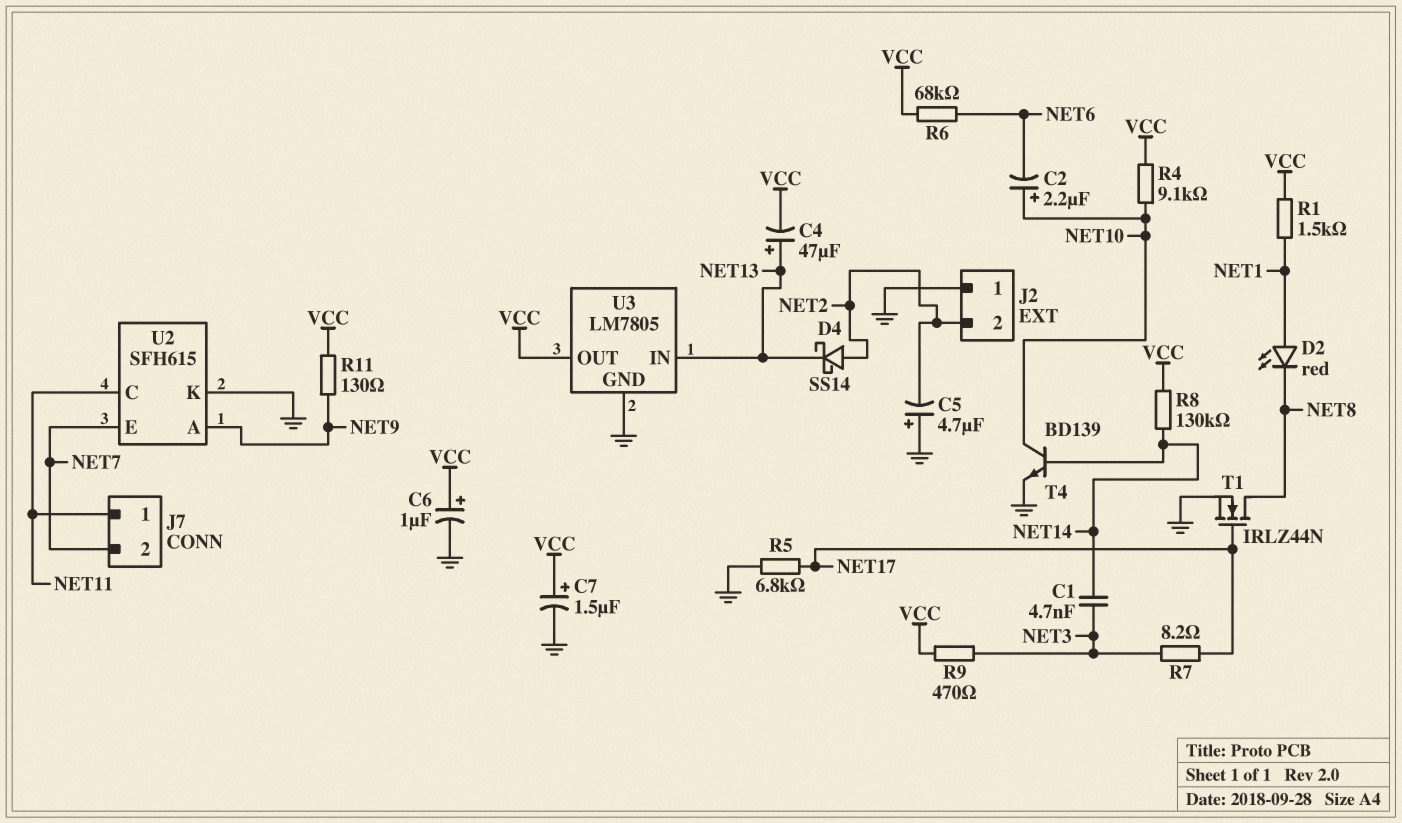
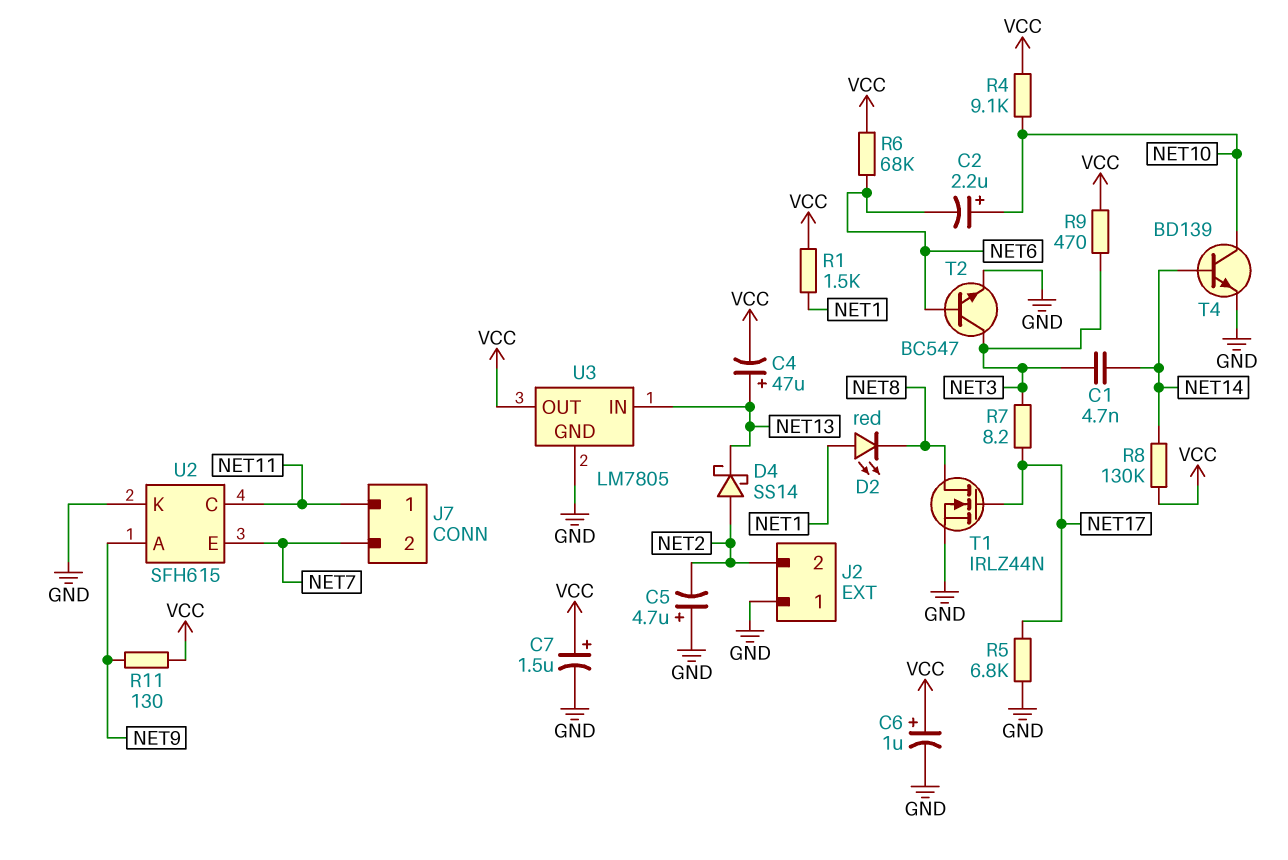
T2: none -> NPN BC547 (B NET6, C NET3, E GND)

